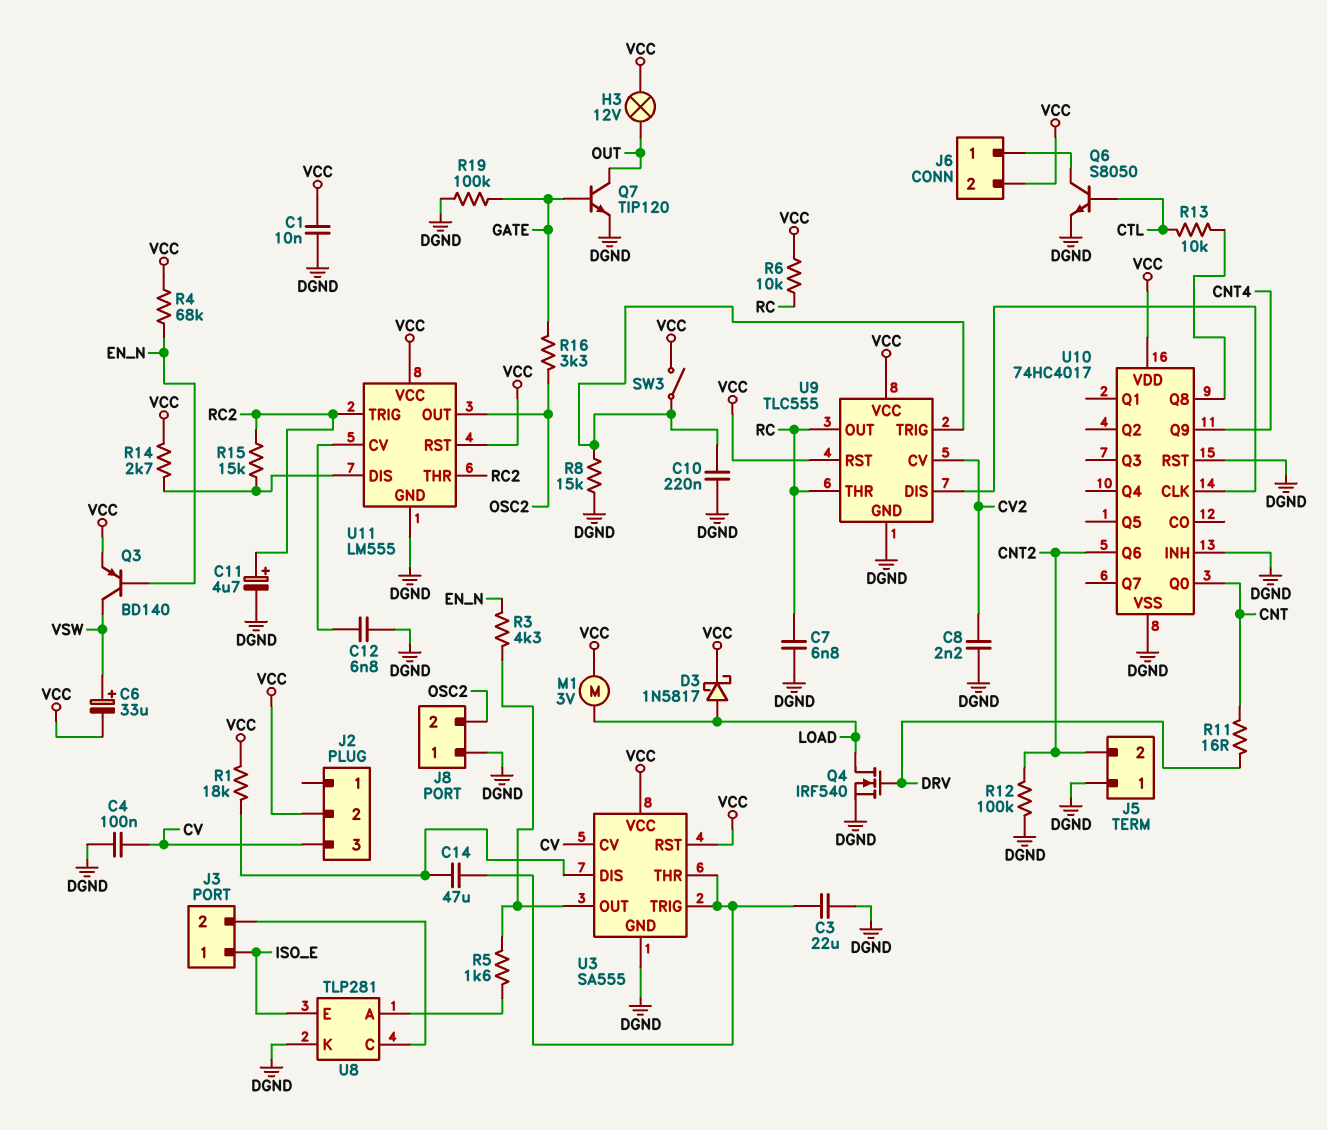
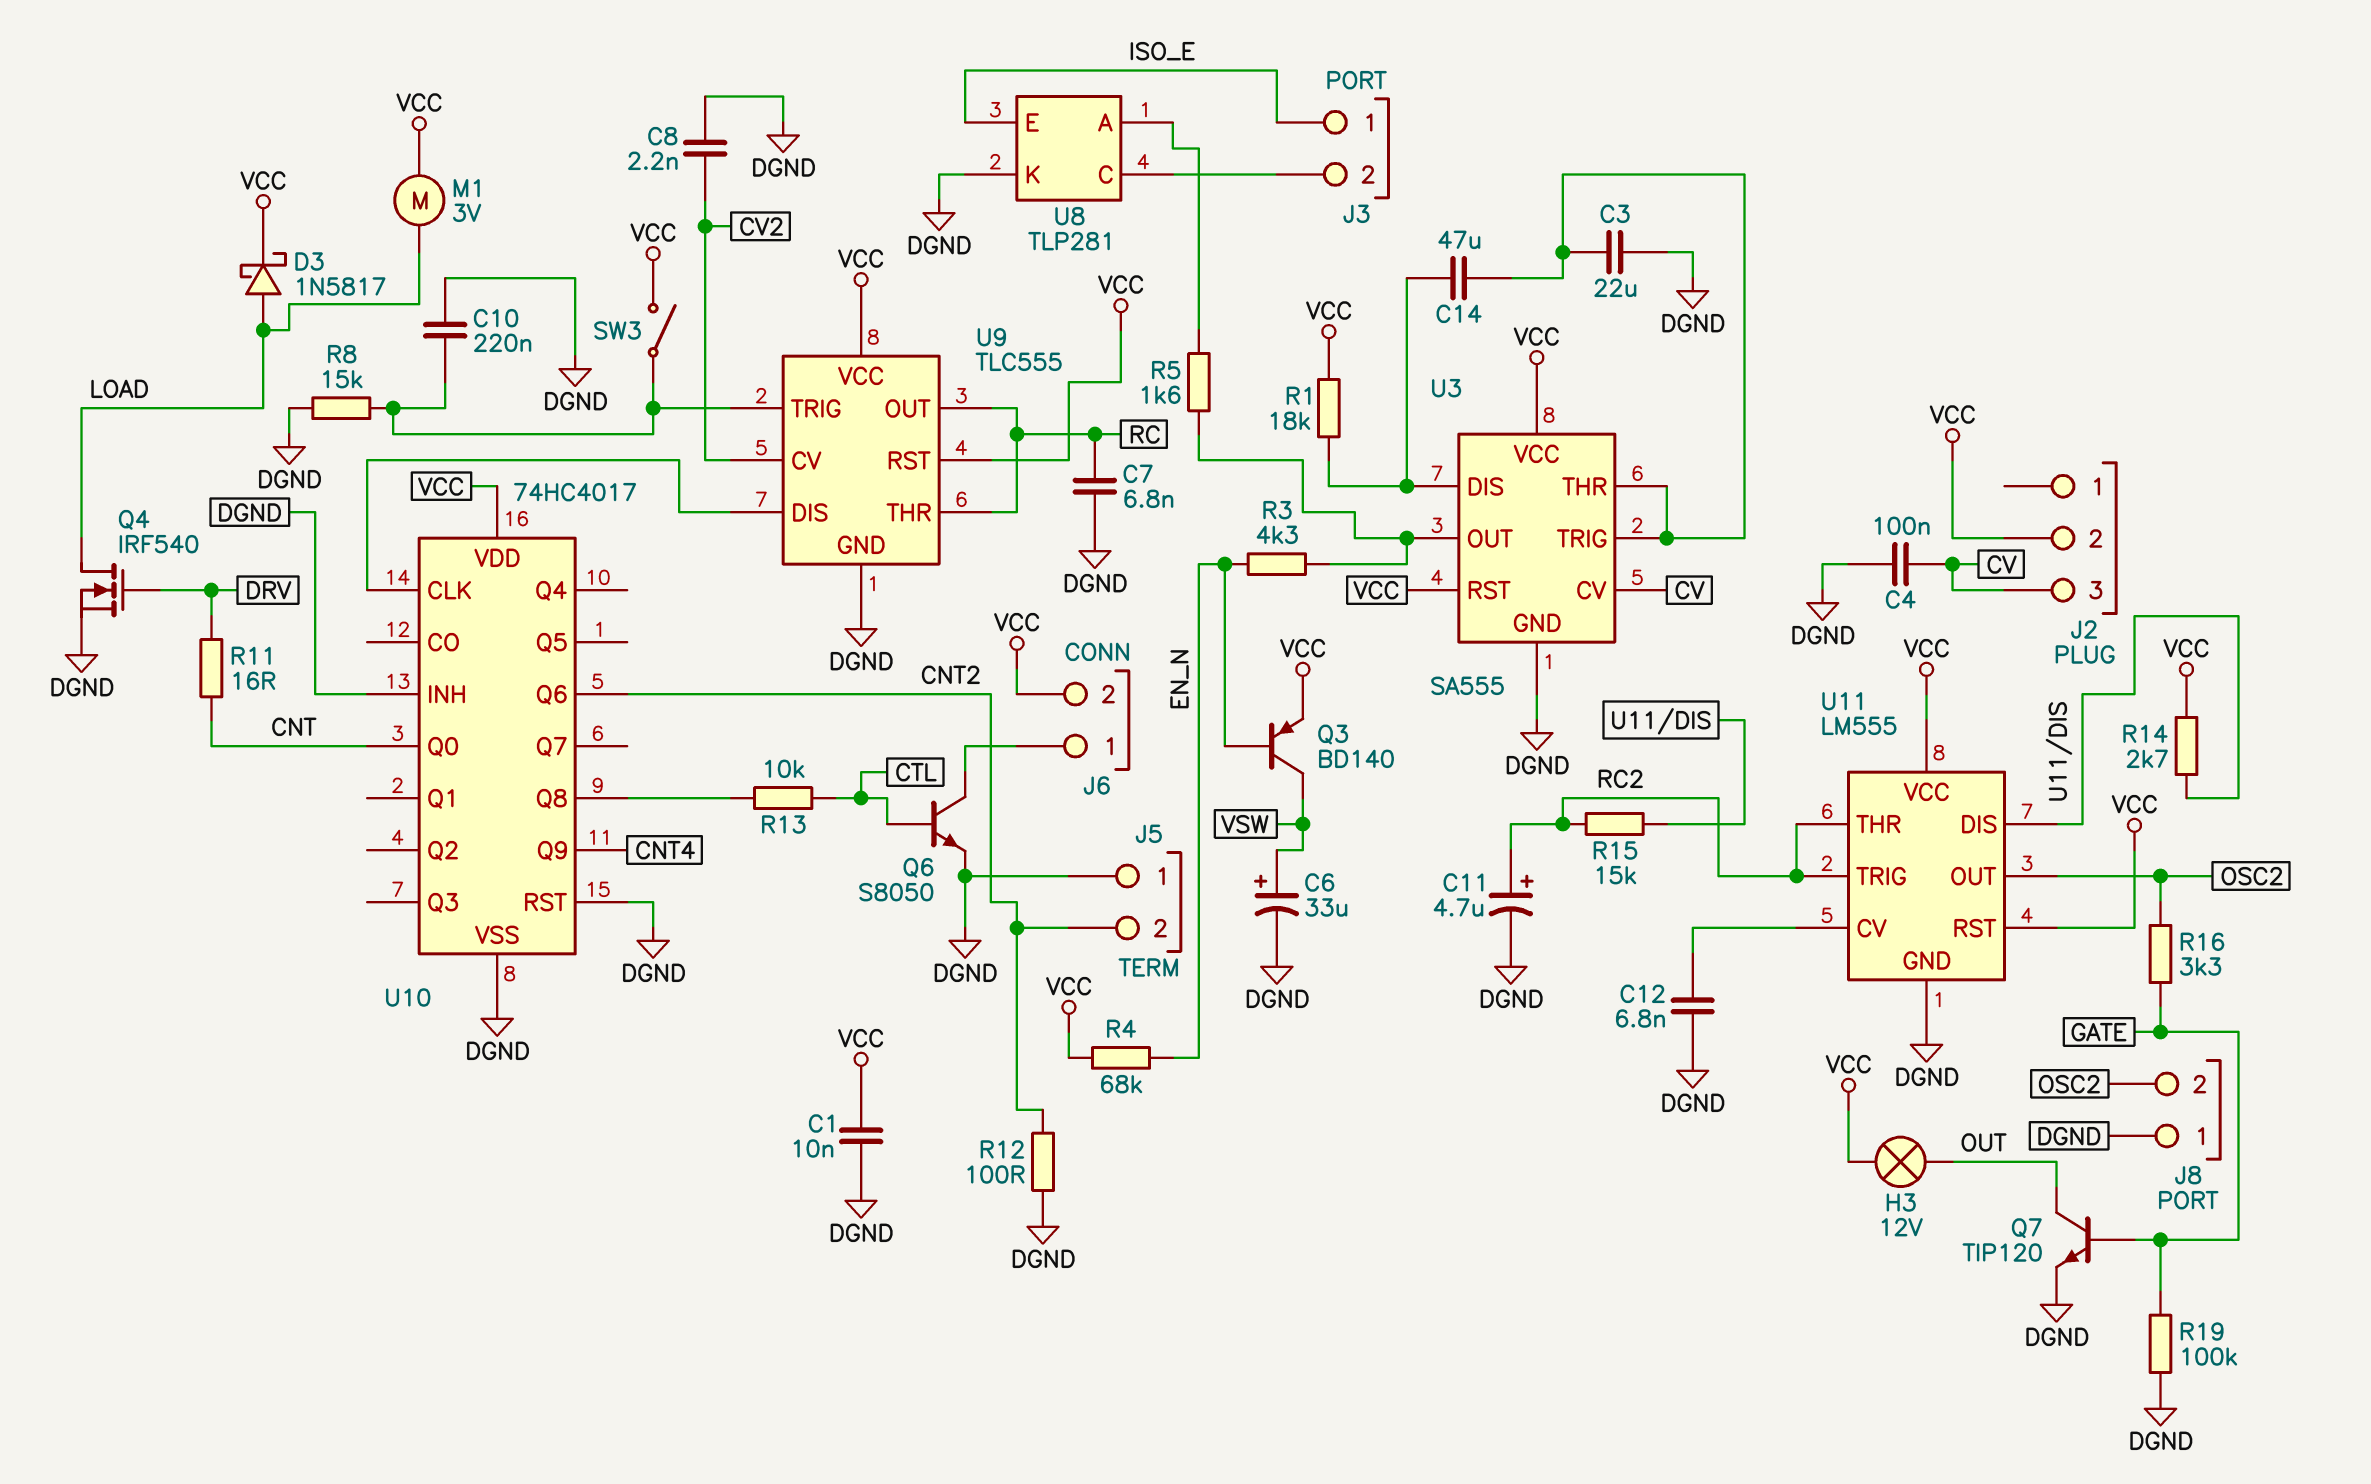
C6: 33uF (plus VSW, minus VCC) -> 33uF (plus VSW, minus DGND)
R6: 10k (RC, VCC) -> none
R12: 100k (CNT2, DGND) -> 100 (CNT2, DGND)

